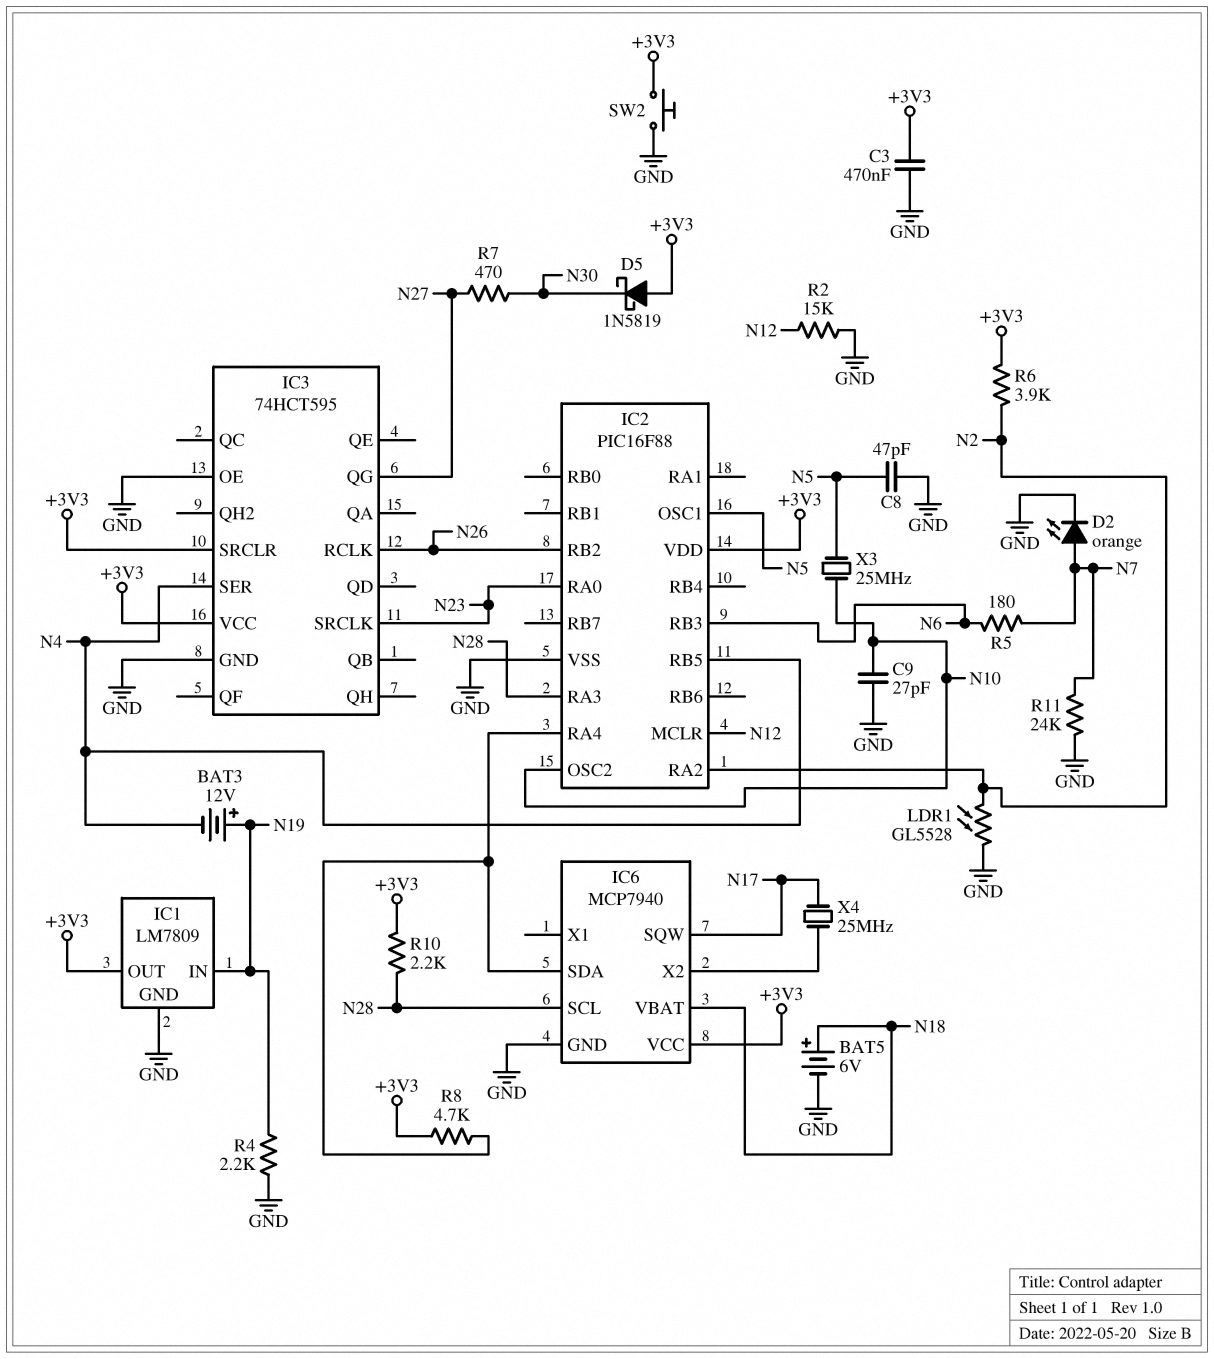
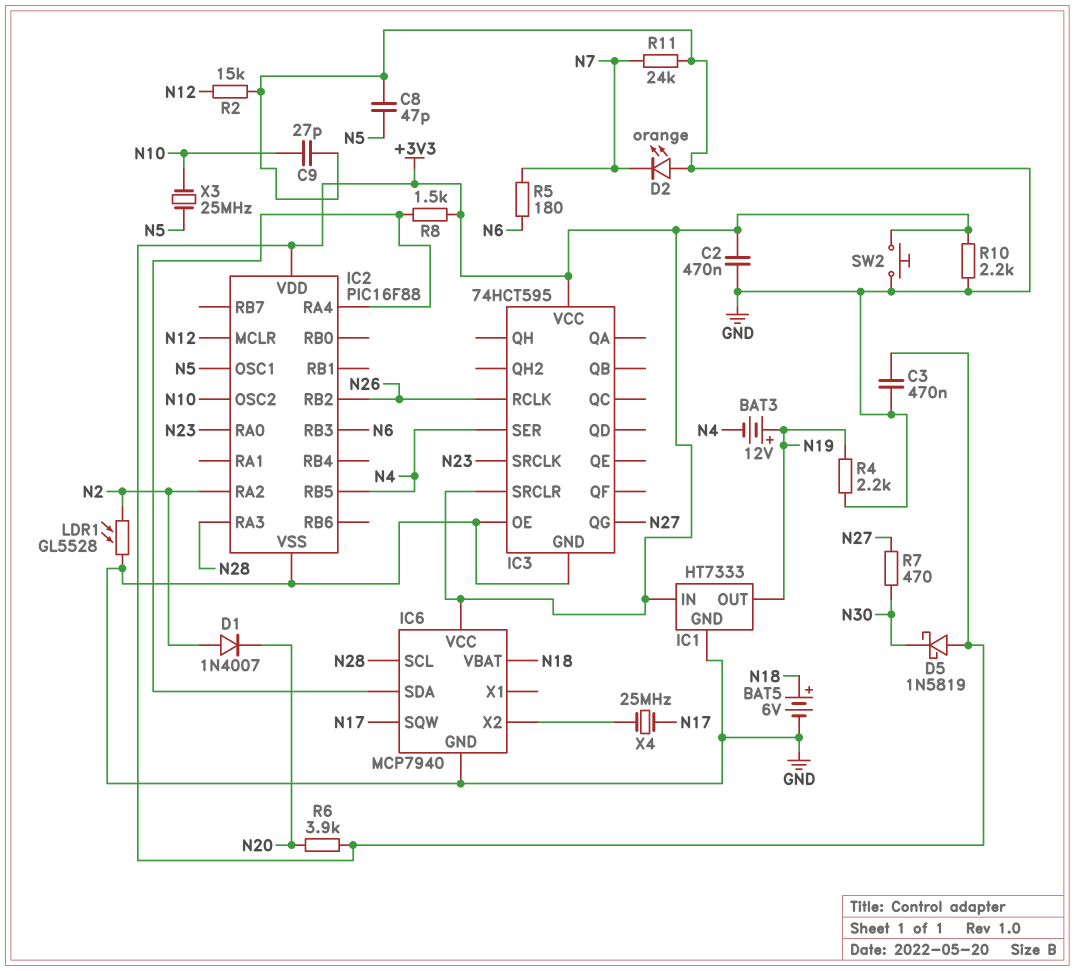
C2: none -> 470nF (+3V3, GND)
D1: none -> diode 1N4007 (A N2, K N20)
D2: LED orange (A N7, K GND) -> LED orange (A GND, K N7)
IC1: LM7809 -> HT7333
IC1 pin IN: N19 -> +3V3
IC1 pin OUT: +3V3 -> N19
R6: 3.9k (+3V3, N2) -> 3.9k (+3V3, N20)
R8: 4.7k (+3V3, IC2/RA4) -> 1.5k (+3V3, IC2/RA4)
R10: 2.2k (+3V3, N28) -> 2.2k (+3V3, GND)

